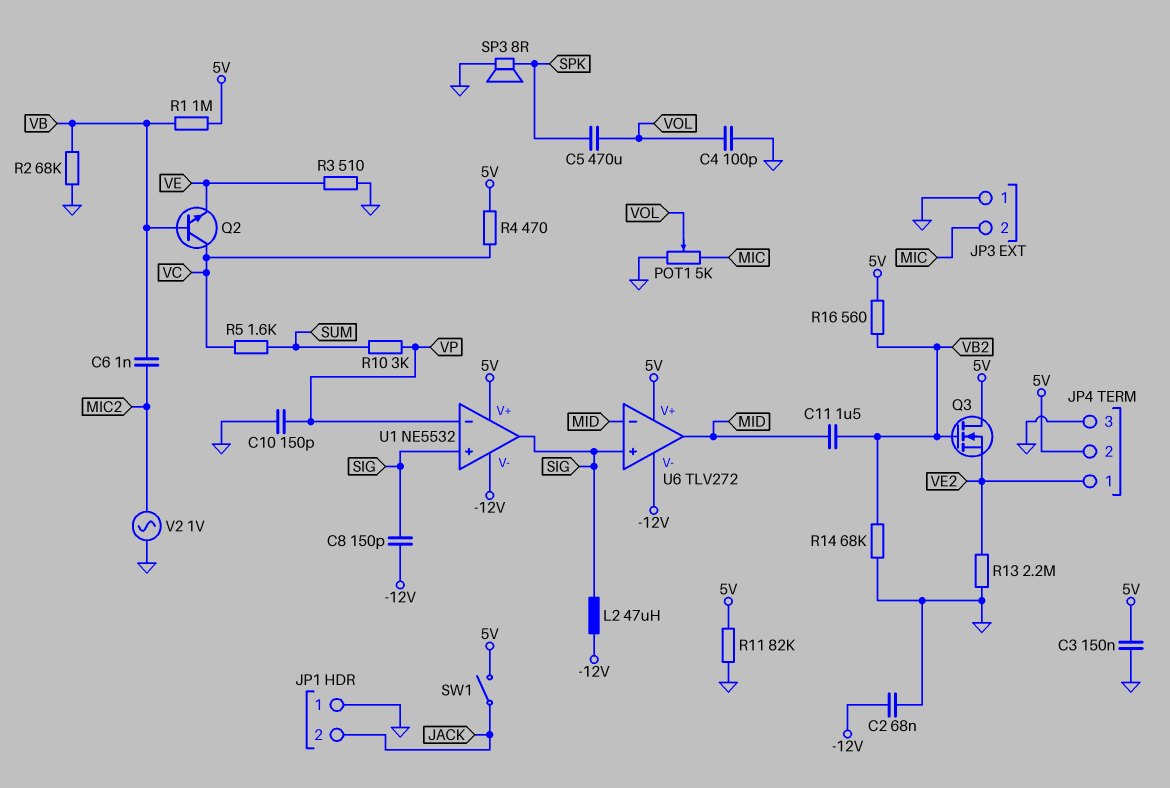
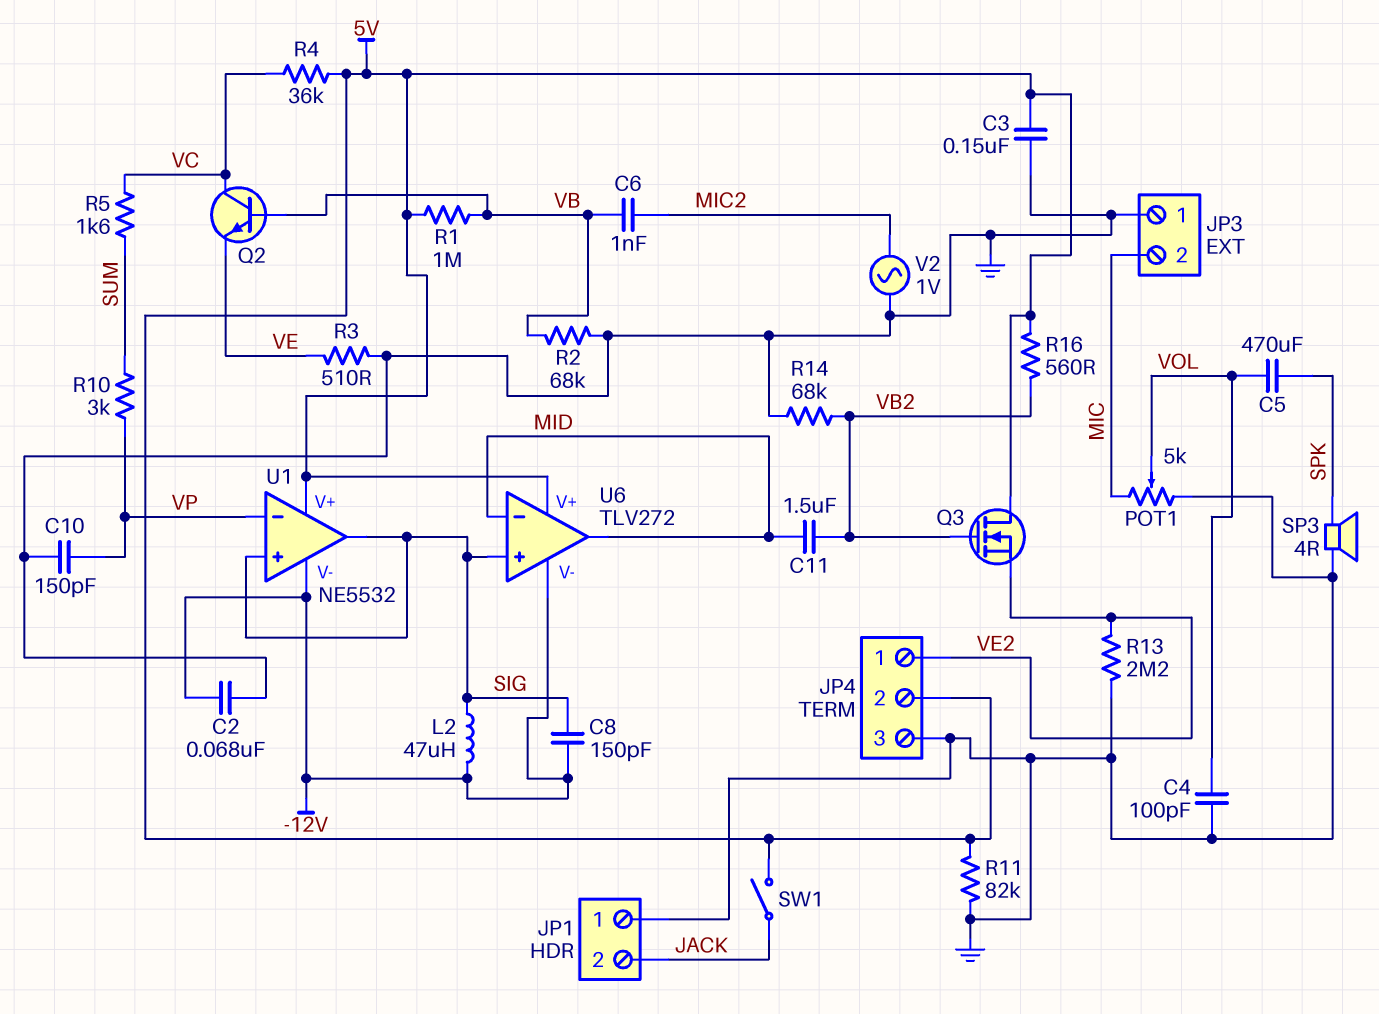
R4: 470 (5V, VC) -> 36k (5V, VC)
SP3: speaker 8R (GND, SPK) -> speaker 4R (GND, SPK)

